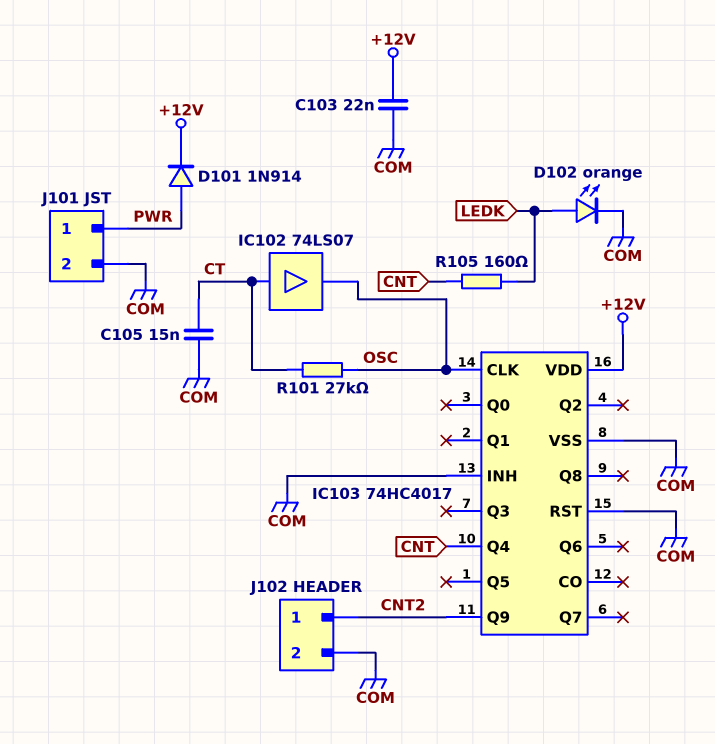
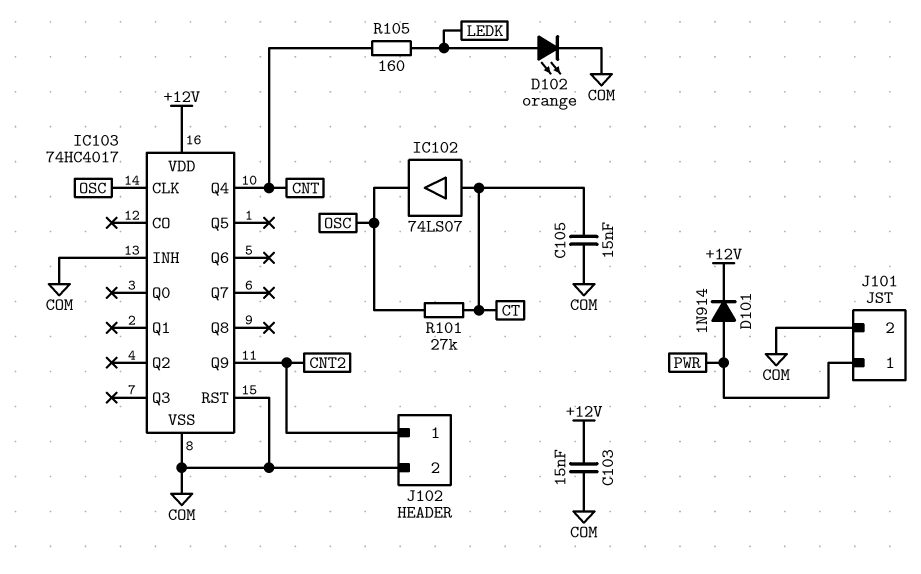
C103: 22nF (+12V, COM) -> 15nF (+12V, COM)

